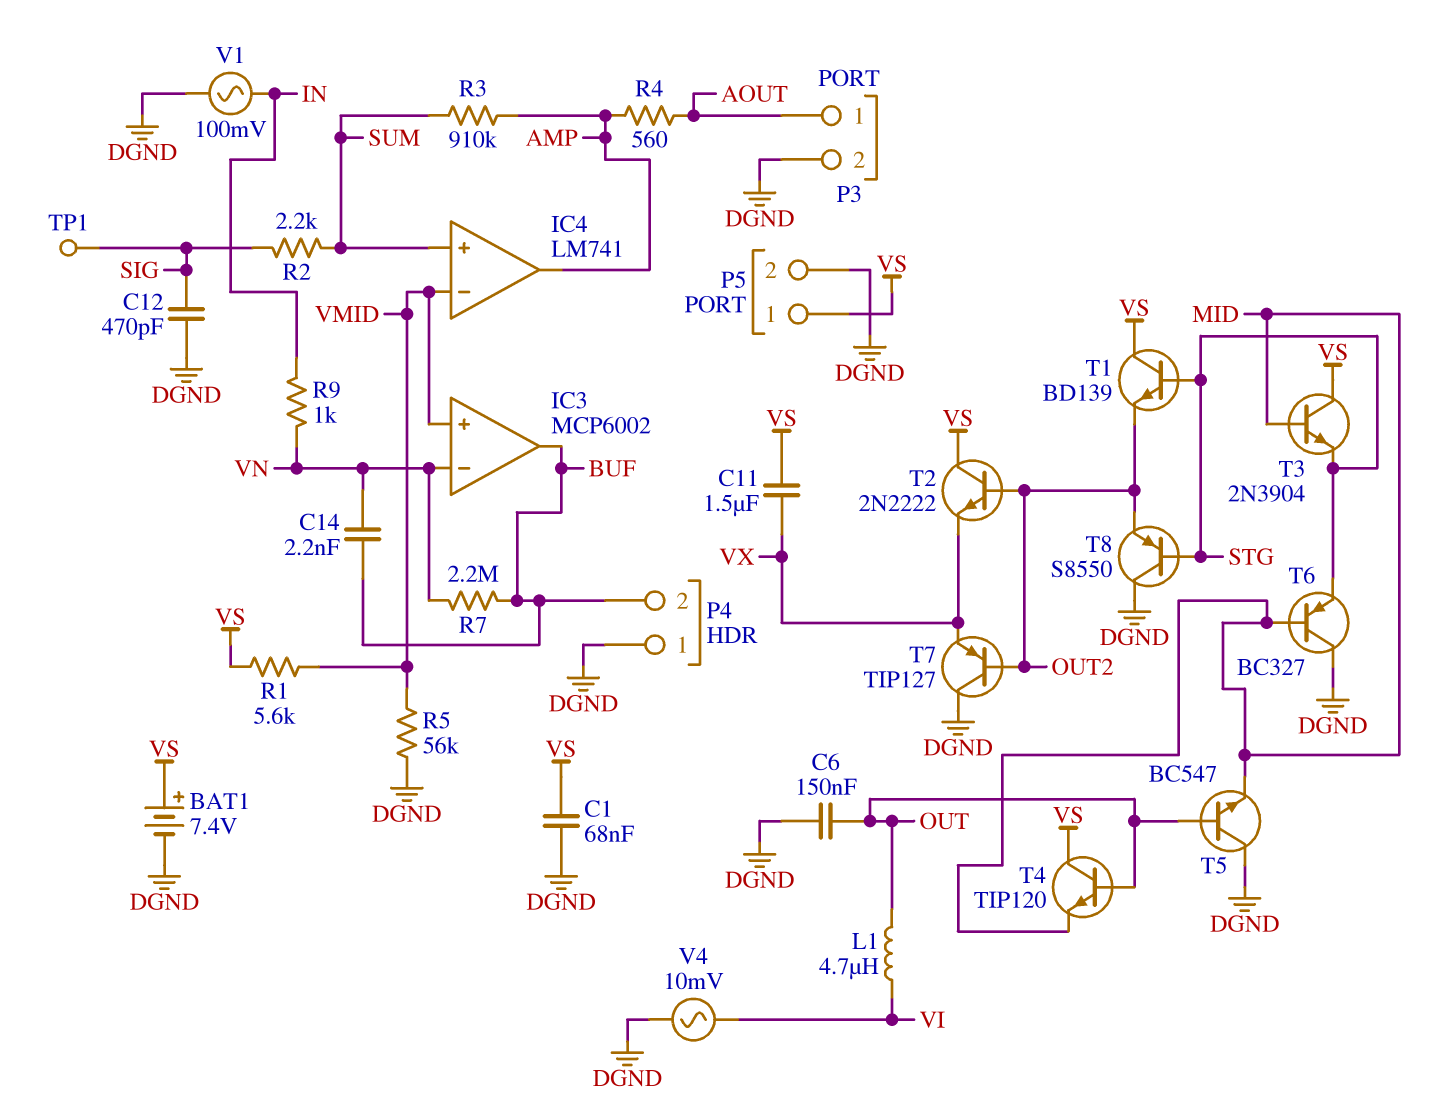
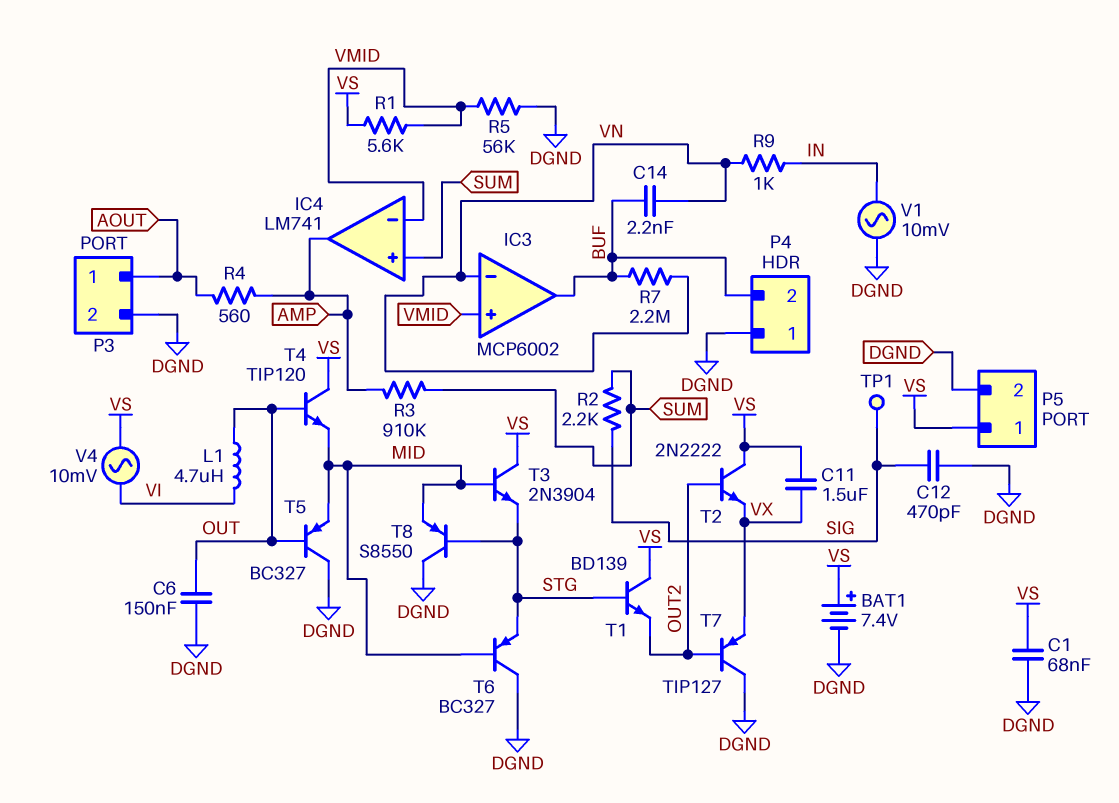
T5: NPN BC547 (B OUT, C DGND, E MID) -> PNP BC327 (B OUT, C DGND, E MID)
T8: PNP S8550 (B STG, C DGND, E OUT2) -> PNP S8550 (B STG, C DGND, E MID)
V1: AC 100mV (DGND, IN) -> AC 10mV (DGND, IN)
V4: AC 10mV (DGND, VI) -> AC 10mV (VI, VS)

